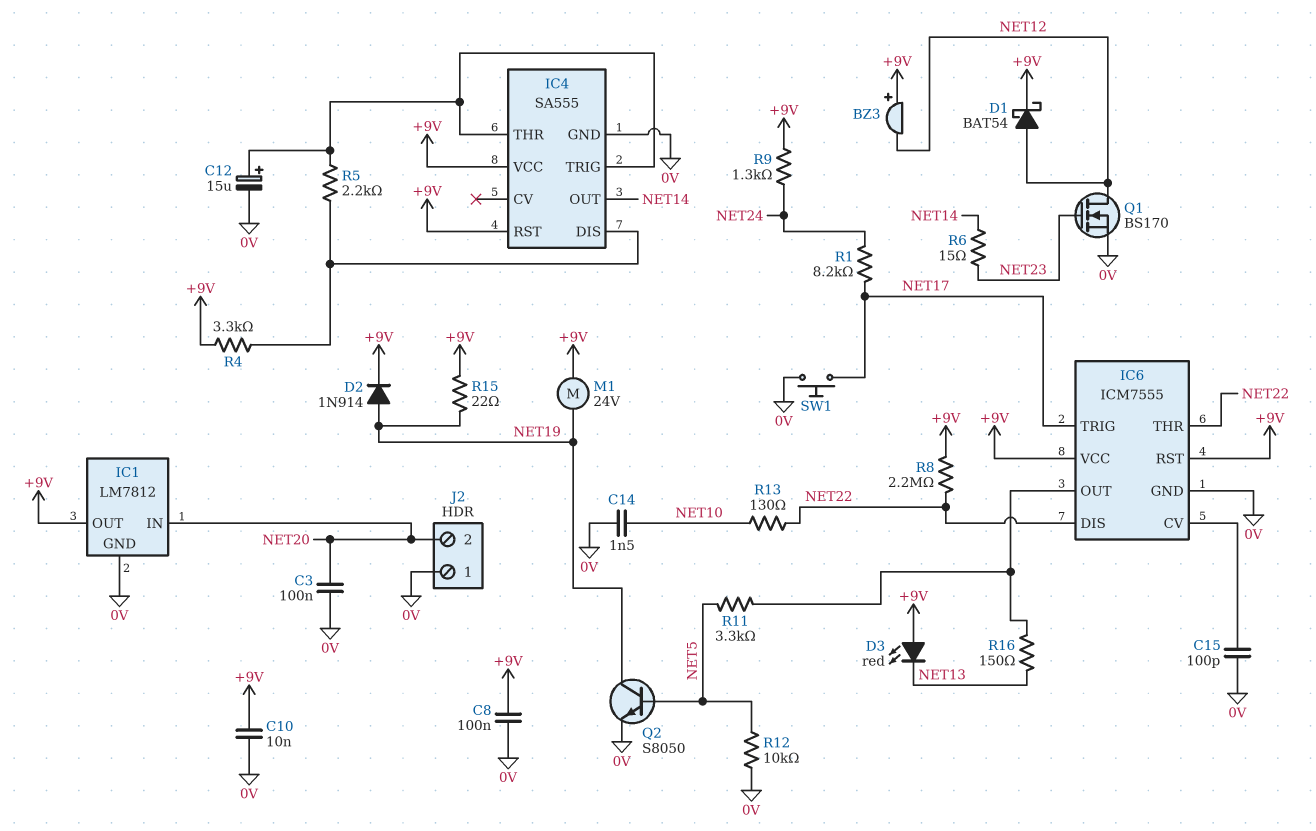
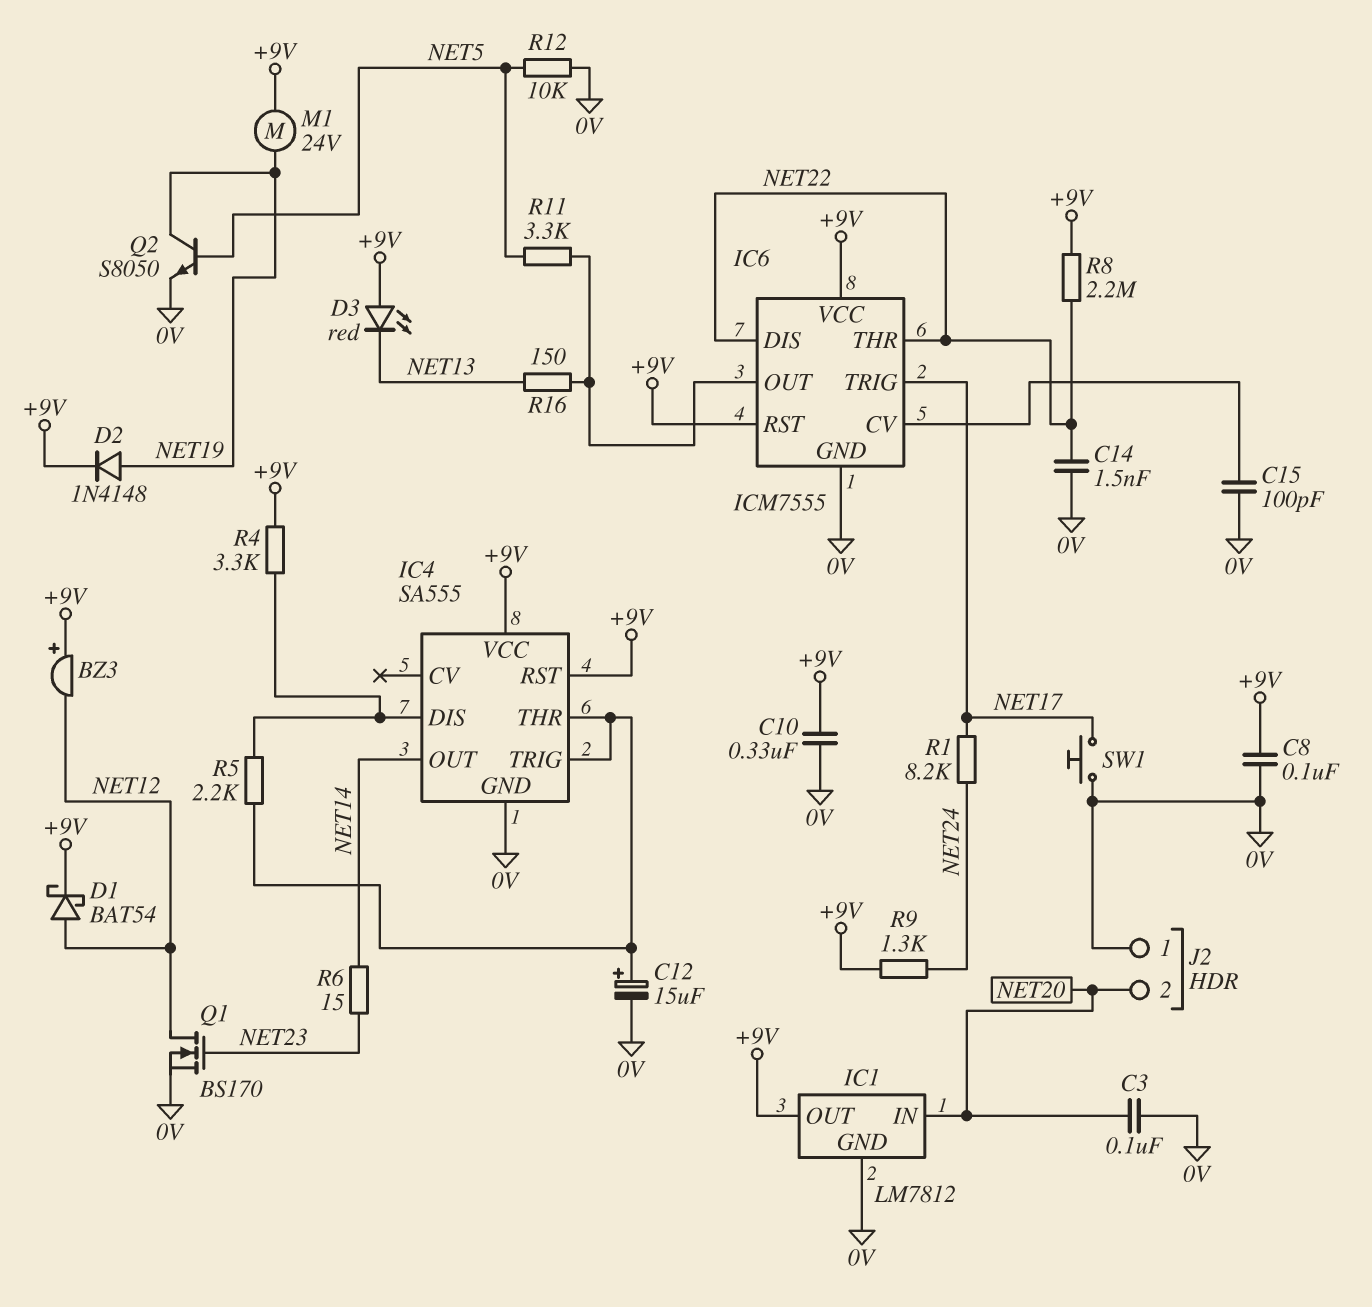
C10: 10nF (+9V, 0V) -> 330nF (+9V, 0V)
C14: 1.5nF (0V, NET10) -> 1.5nF (0V, NET22)
D2: diode 1N914 (A NET19, K +9V) -> diode 1N4148 (A NET19, K +9V)
R13: 130 (NET10, NET22) -> none
R15: 22 (+9V, NET19) -> none

